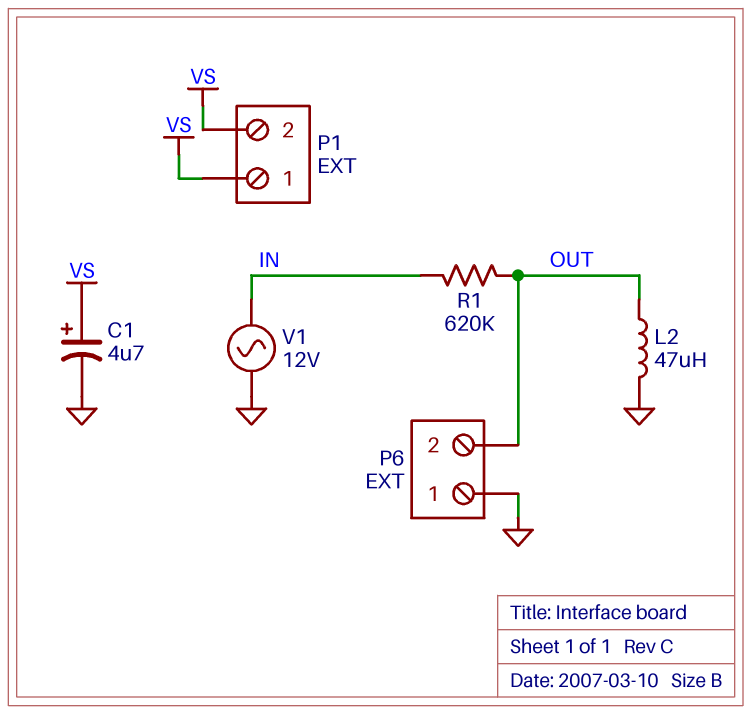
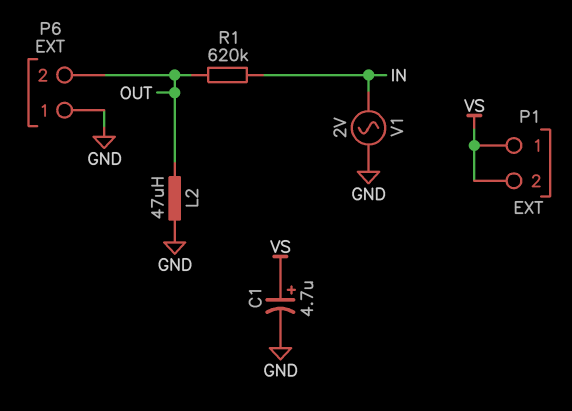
V1: AC 12V (GND, IN) -> AC 2V (GND, IN)

